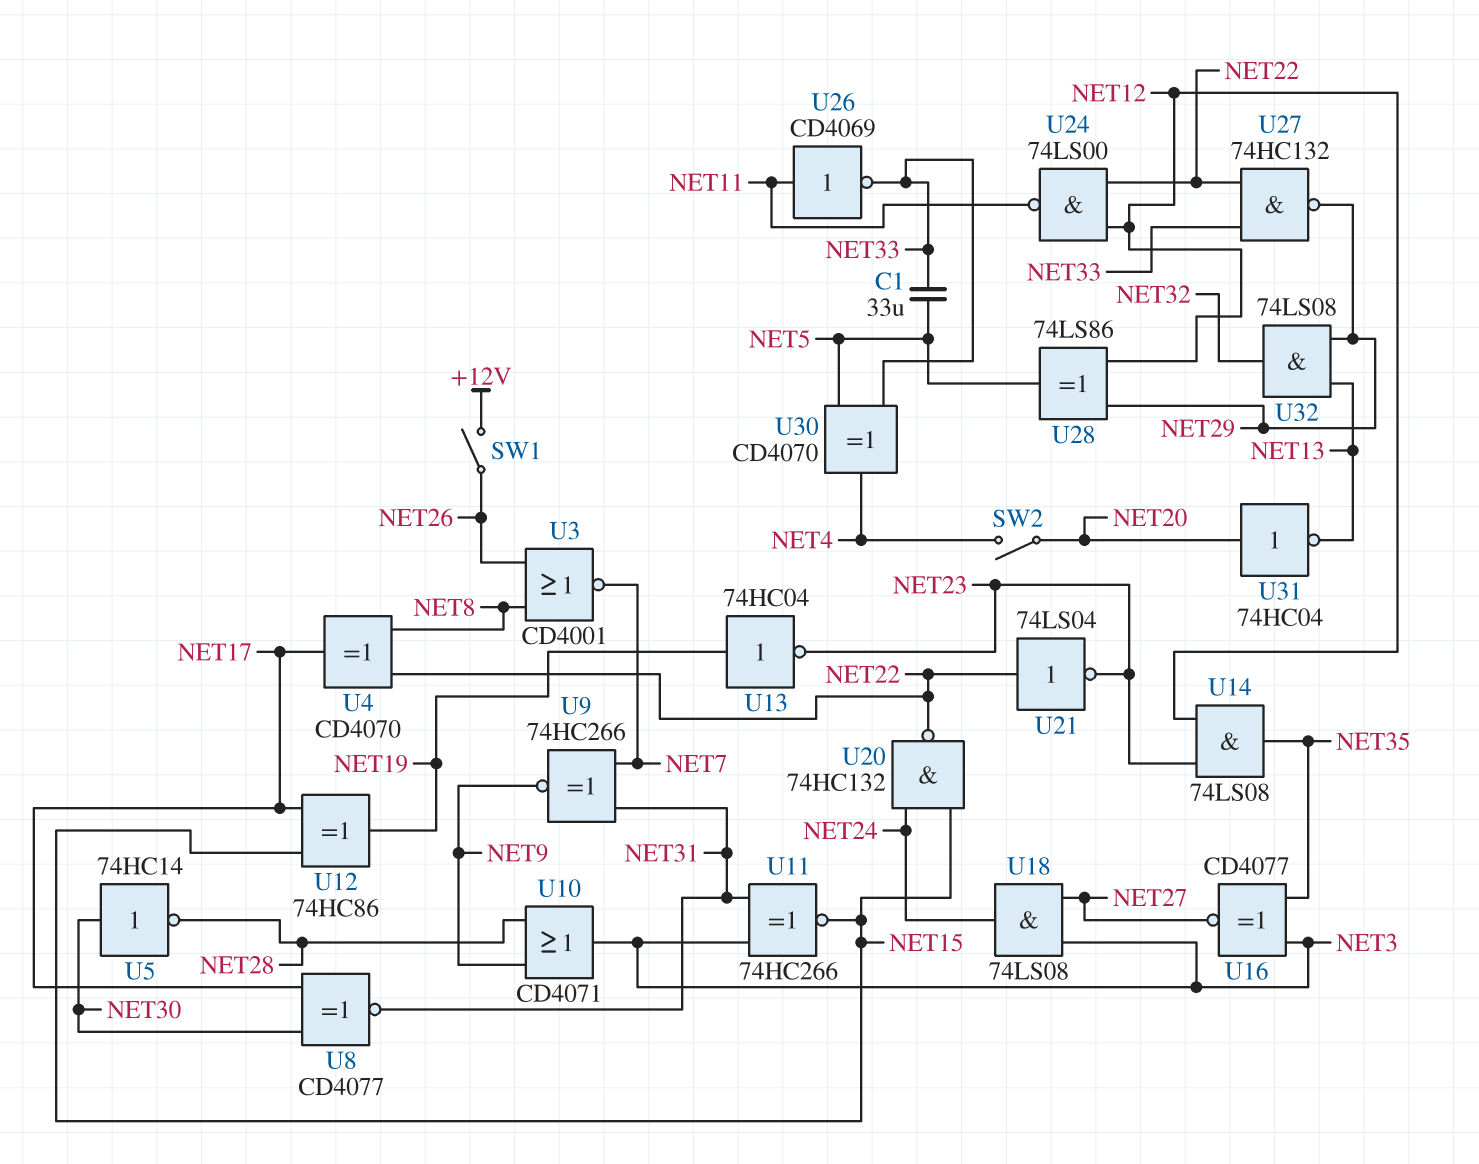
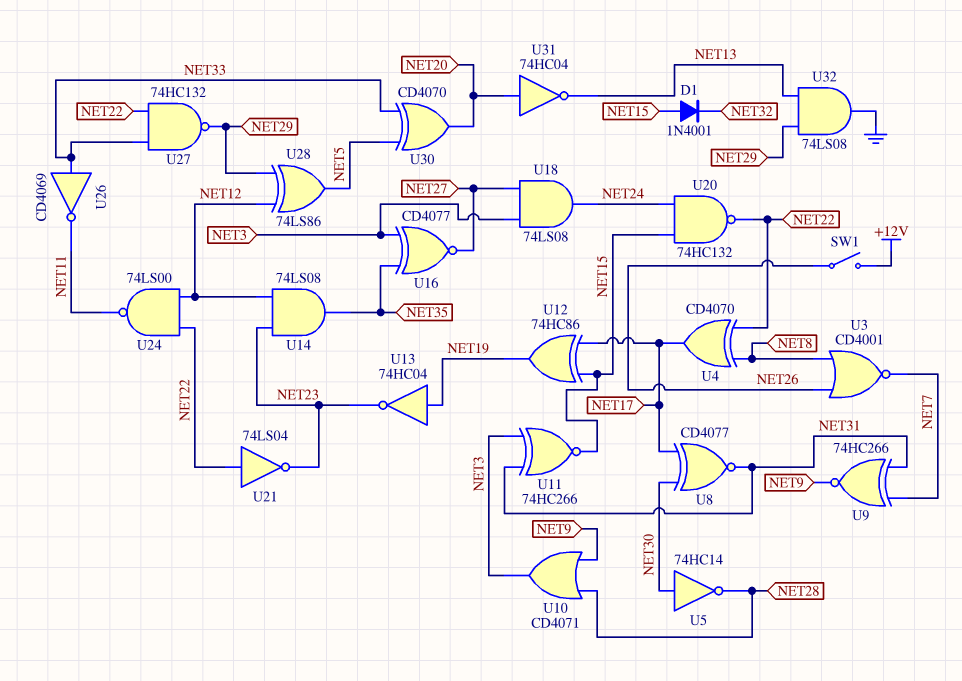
C1: 33uF (NET5, NET33) -> none
D1: none -> diode 1N4001 (A NET15, K NET32)
SW2: switch (NET4, NET20) -> none
U26: NOT CD4069 (in NET11, out NET33) -> NOT CD4069 (in NET33, out NET11)
U30: XOR CD4070 (in NET5, in NET33, out NET4) -> XOR CD4070 (in NET5, in NET33, out NET20)
U32: AND 74LS08 (in NET13, in NET29, out NET32) -> AND 74LS08 (in NET13, in NET29, out GND)

